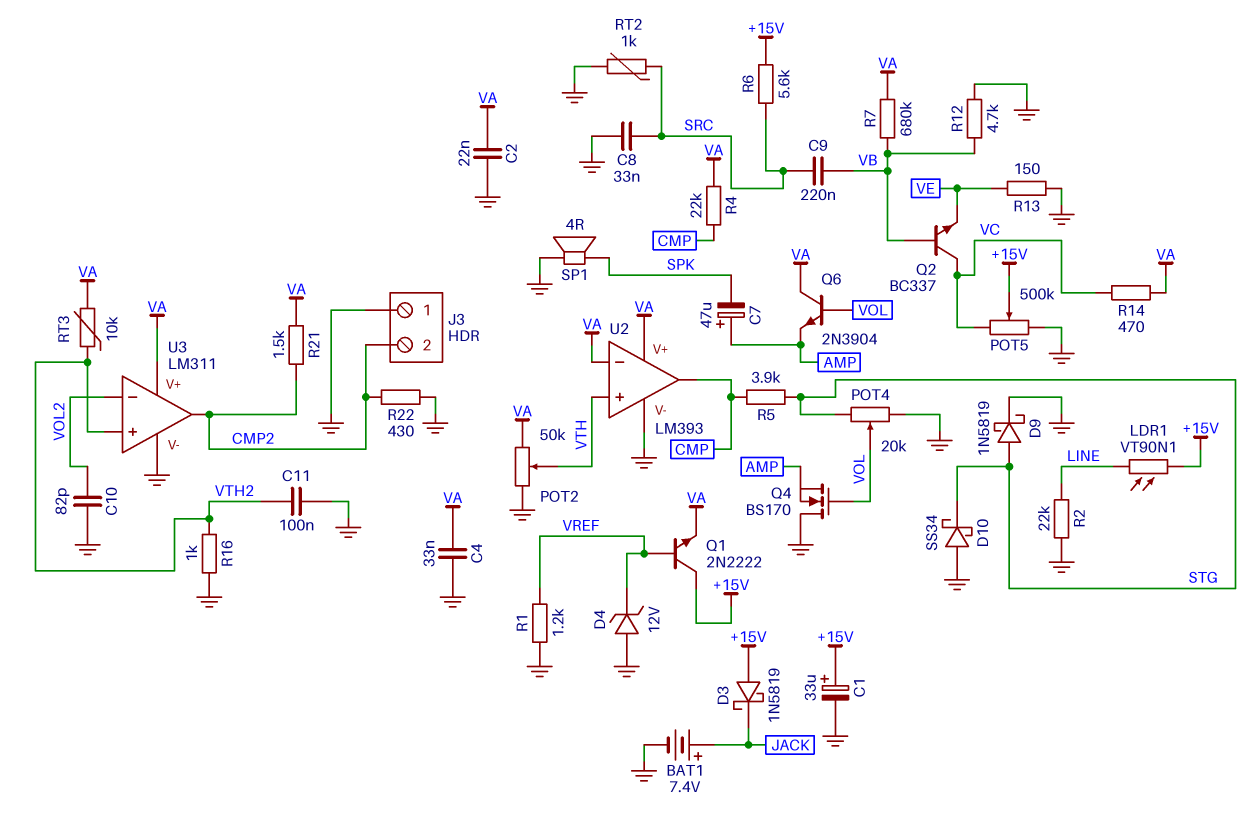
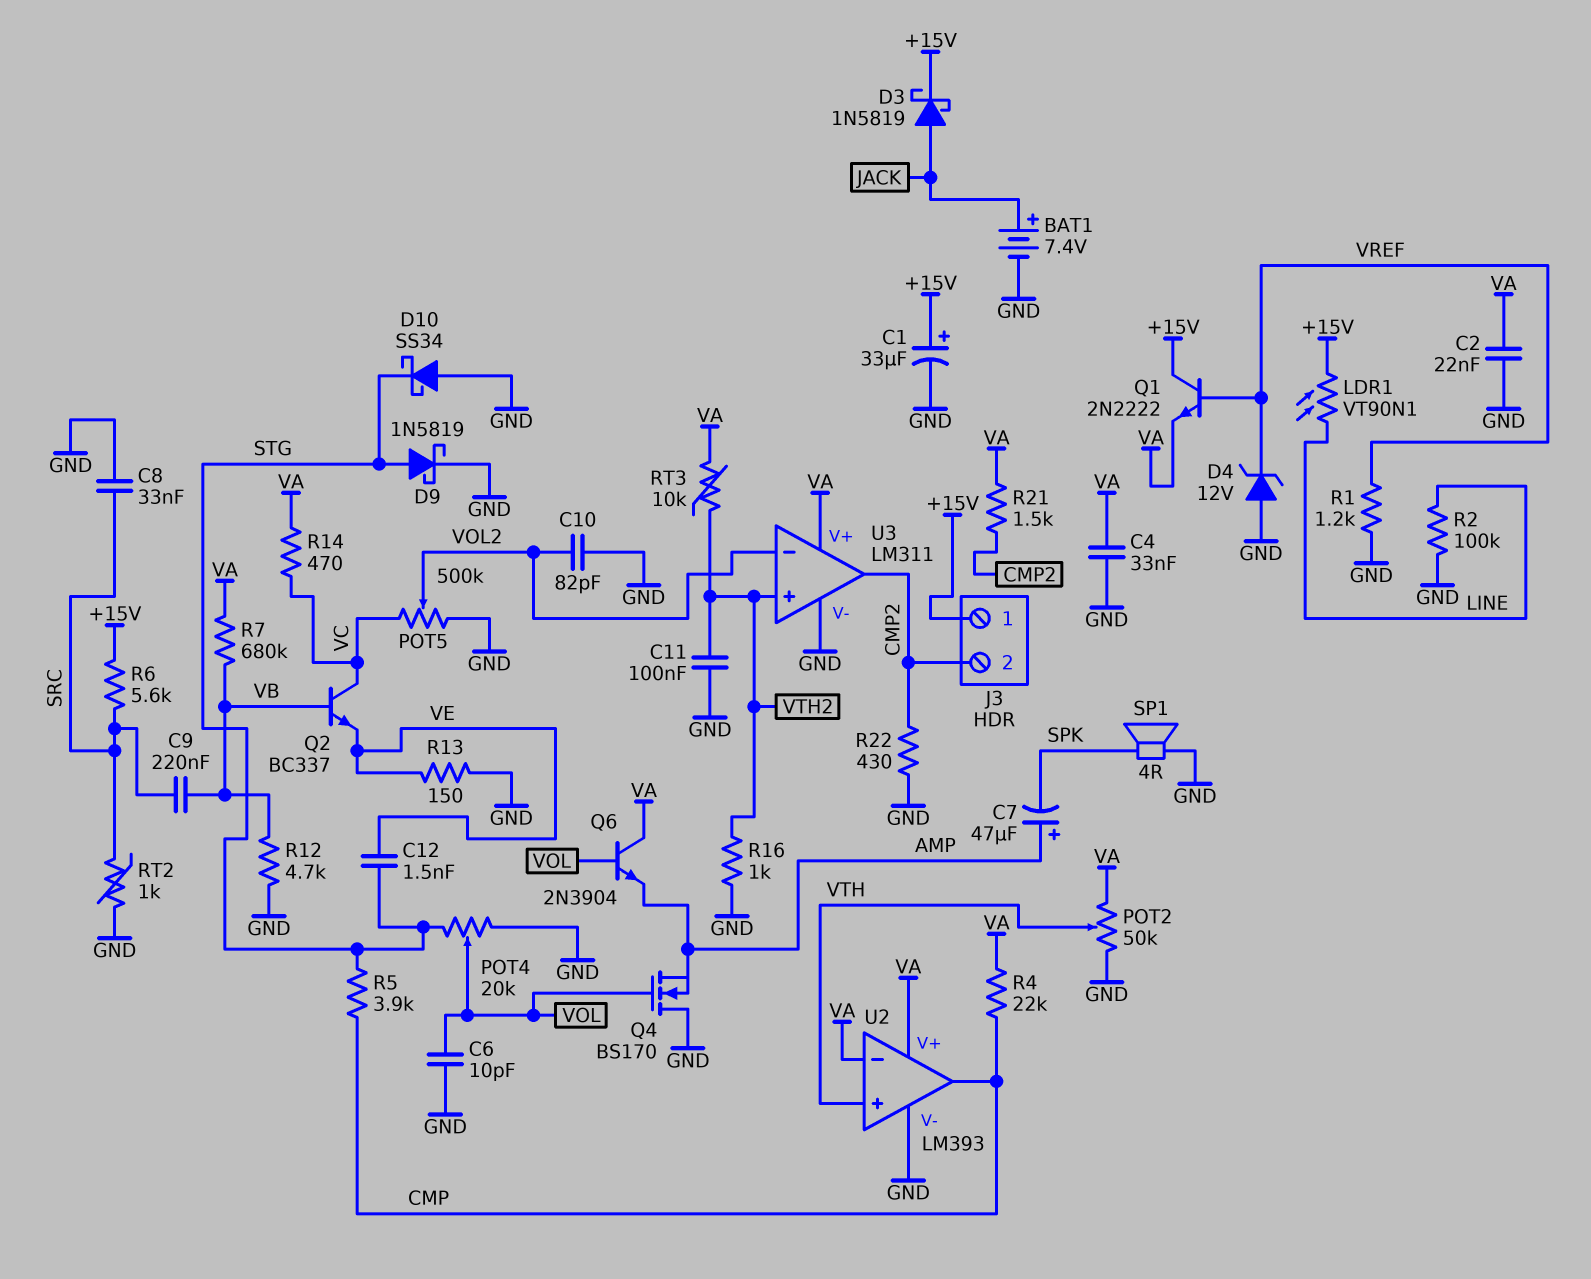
C6: none -> 10pF (GND, VOL)
C12: none -> 1.5nF (STG, VE)
D3: schottky 1N5819 (A +15V, K JACK) -> schottky 1N5819 (A JACK, K +15V)
J3 pin 1: GND -> +15V
POT5: 500k (GND, VC, wiper +15V) -> 500k (GND, VC, wiper VOL2)
R2: 22k (GND, LINE) -> 100k (GND, LINE)

